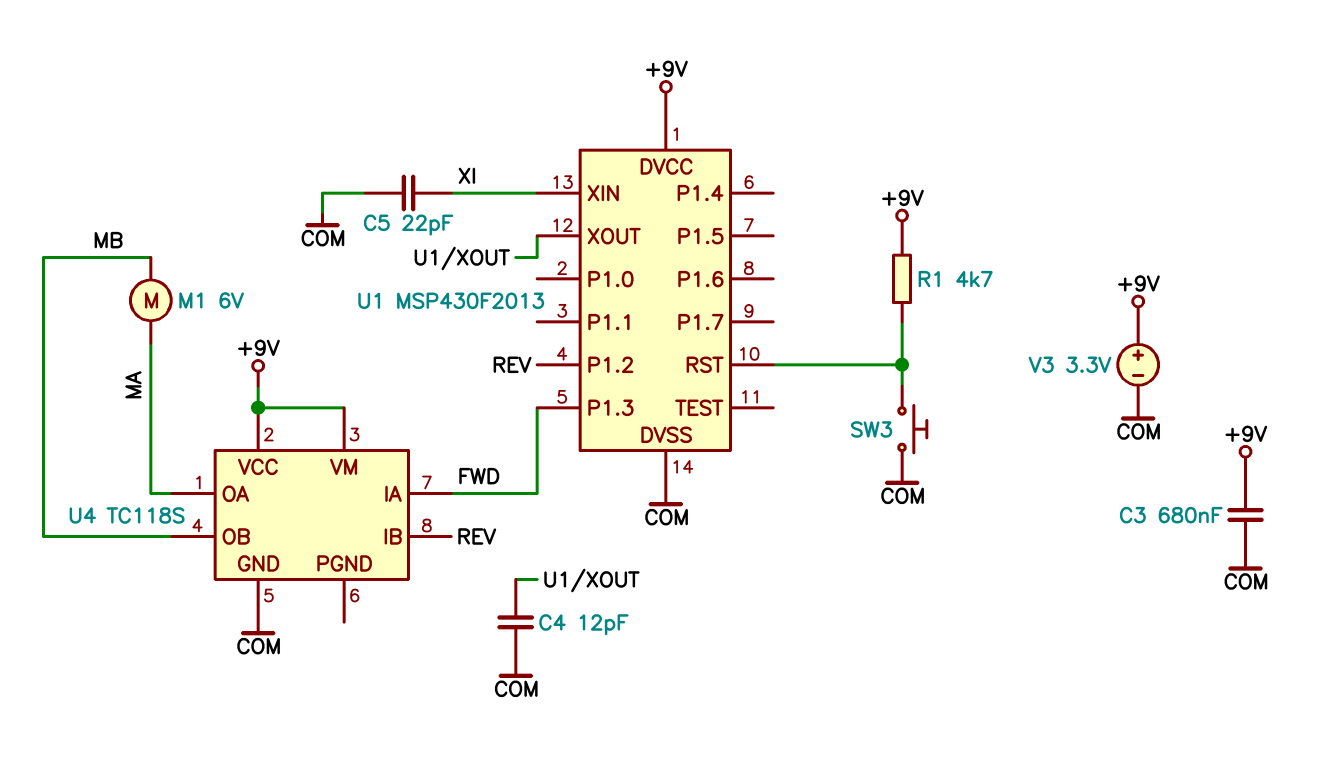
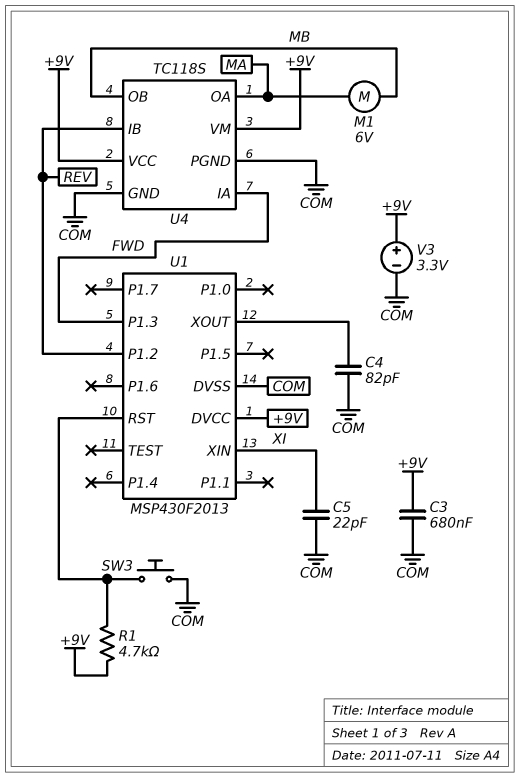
C4: 12pF (COM, U1/XOUT) -> 82pF (COM, U1/XOUT)
U4 pin PGND: none -> COM

